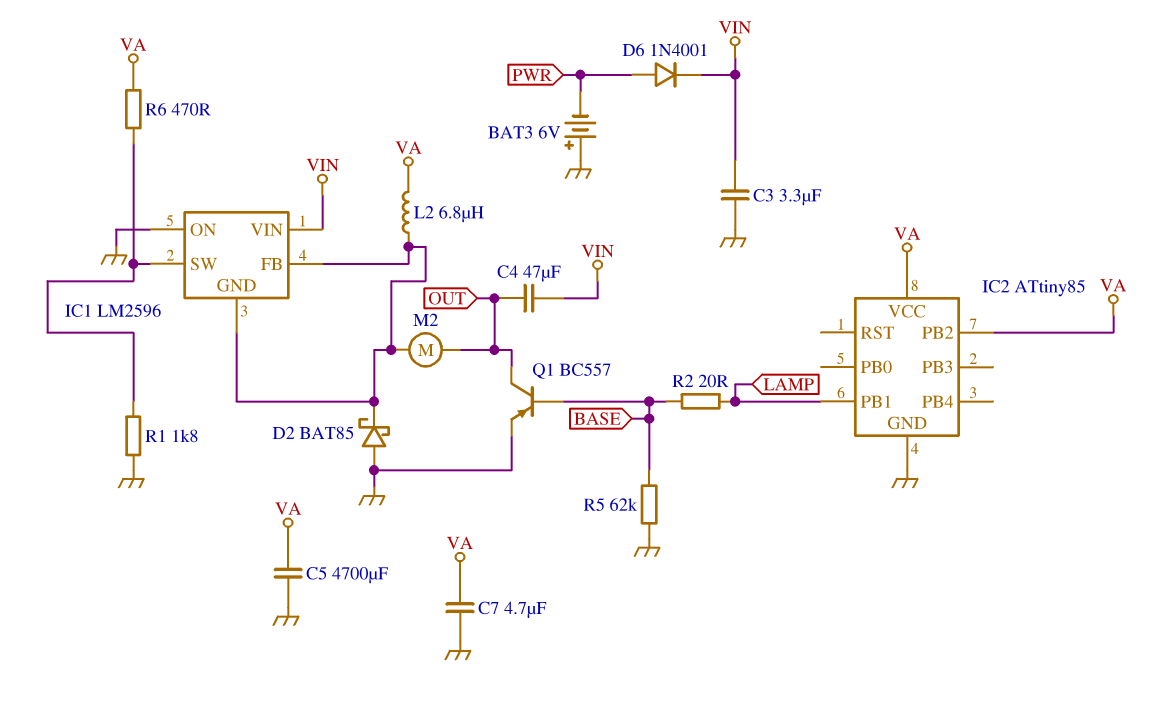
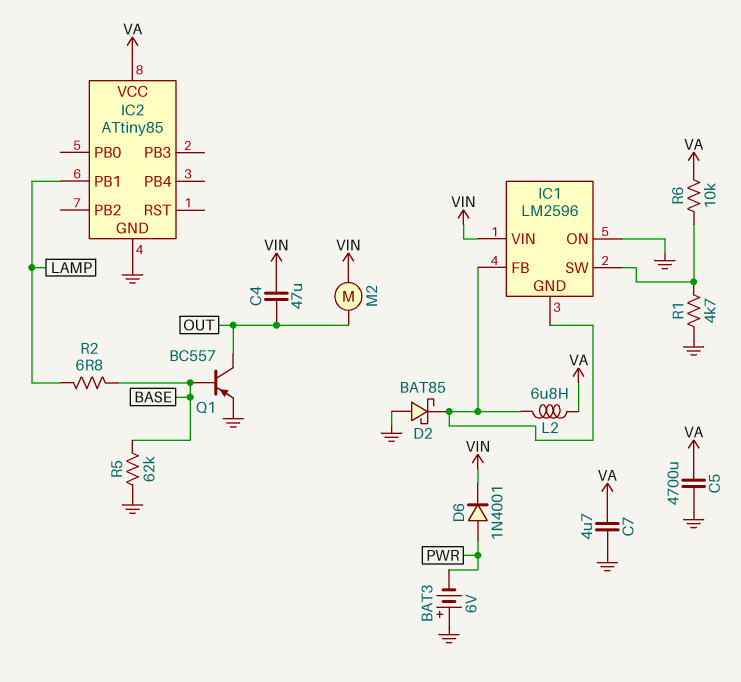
C3: 3.3uF (GND, VIN) -> none
IC2 pin PB2: VA -> none
M2: motor (IC1/FB, OUT) -> motor (OUT, VIN)
R1: 1.8k (GND, IC1/SW) -> 4.7k (GND, IC1/SW)
R2: 20 (BASE, LAMP) -> 6.8 (BASE, LAMP)
R6: 470 (IC1/SW, VA) -> 10k (IC1/SW, VA)

